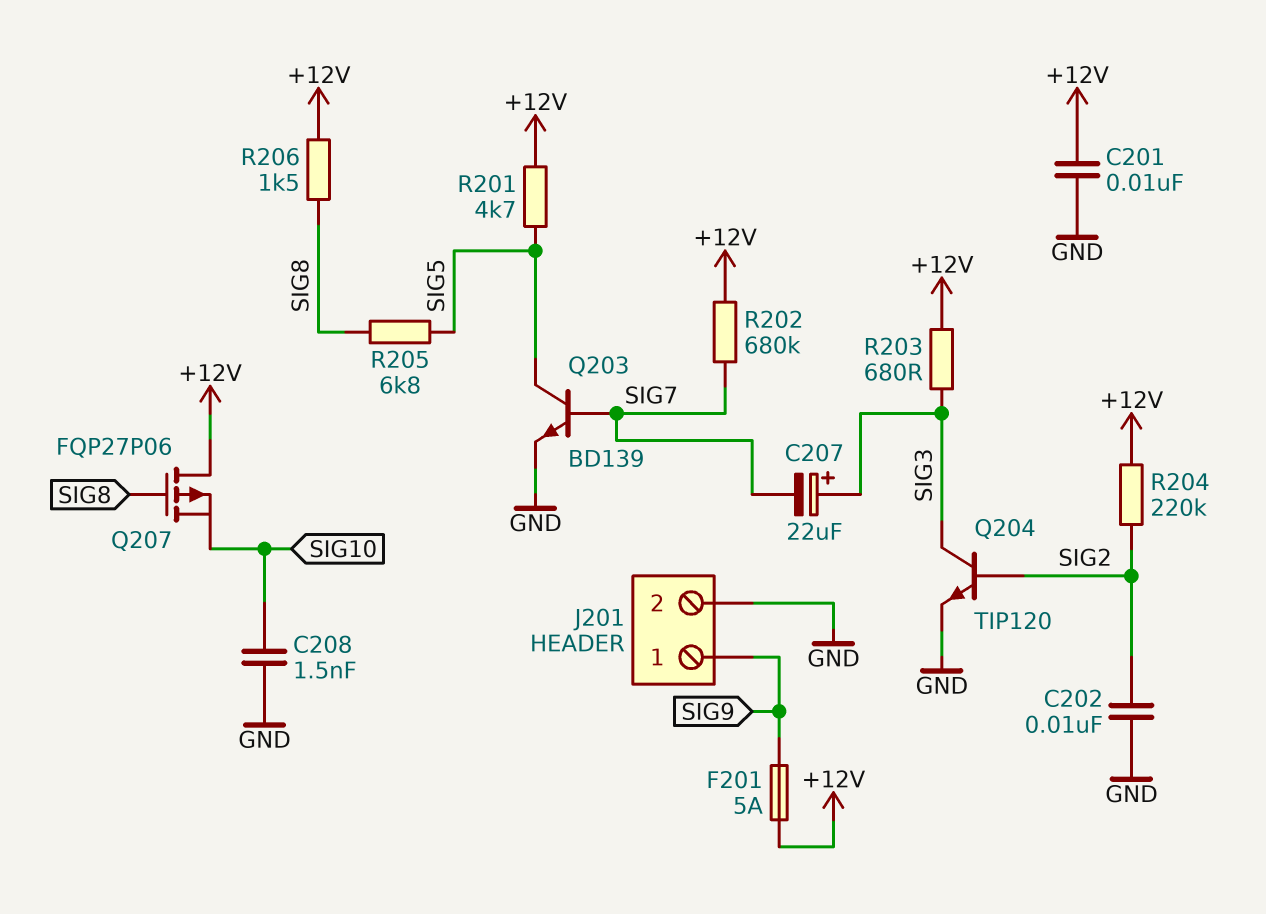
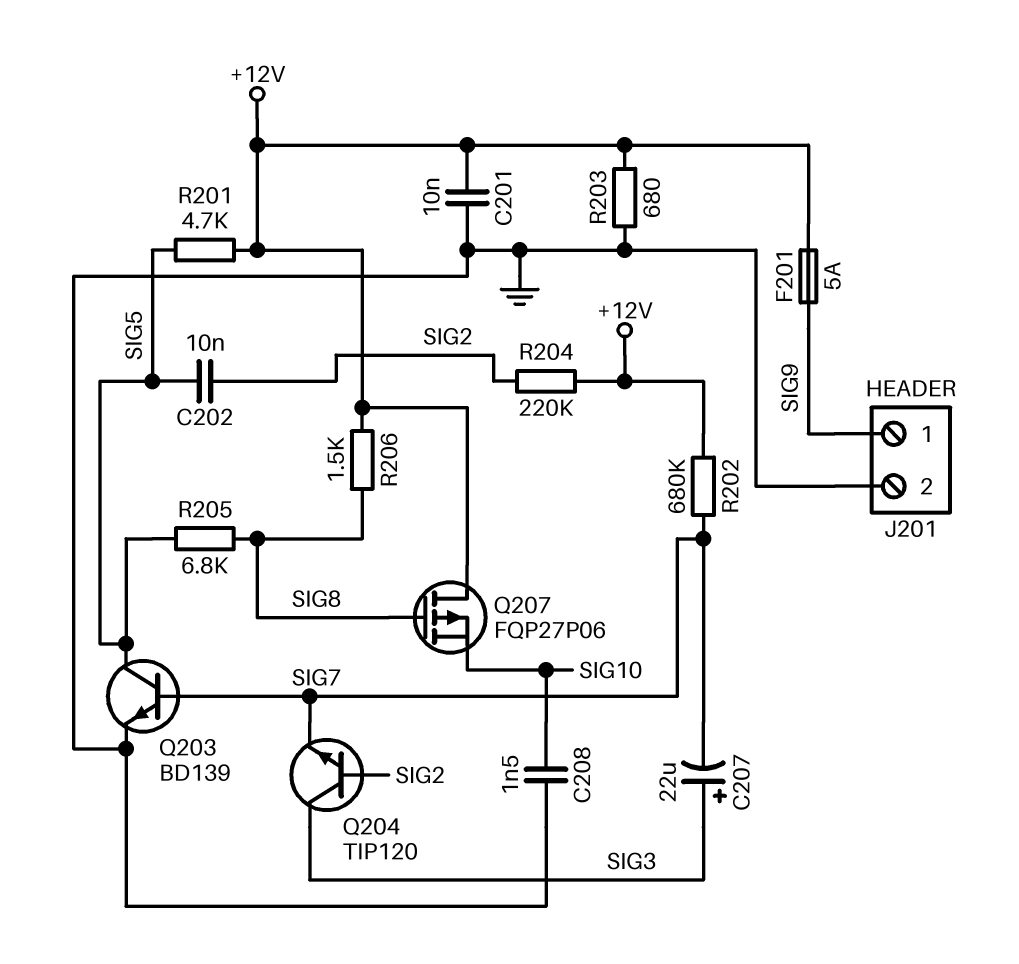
C202: 10nF (GND, SIG2) -> 10nF (SIG2, SIG5)
Q204: NPN TIP120 (B SIG2, C SIG3, E GND) -> NPN TIP120 (B SIG2, C SIG3, E SIG7)
R203: 680 (+12V, SIG3) -> 680 (+12V, GND)

